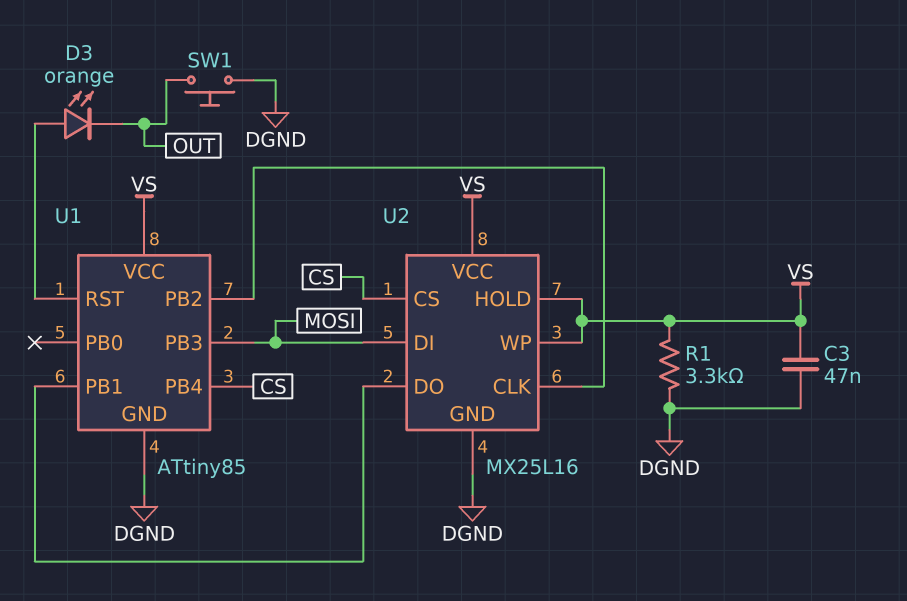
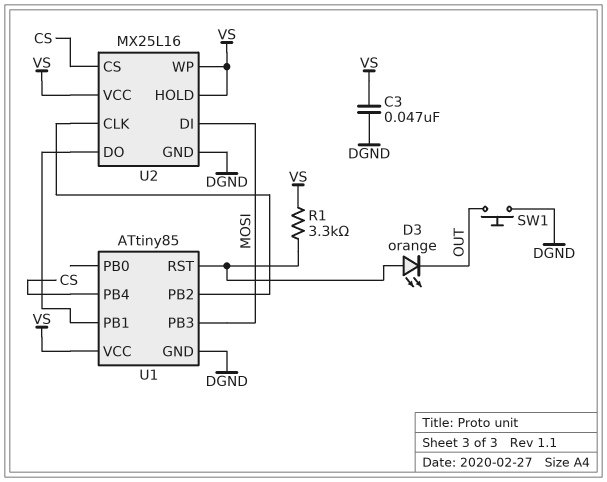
R1: 3.3k (DGND, VS) -> 3.3k (U1/RST, VS)

